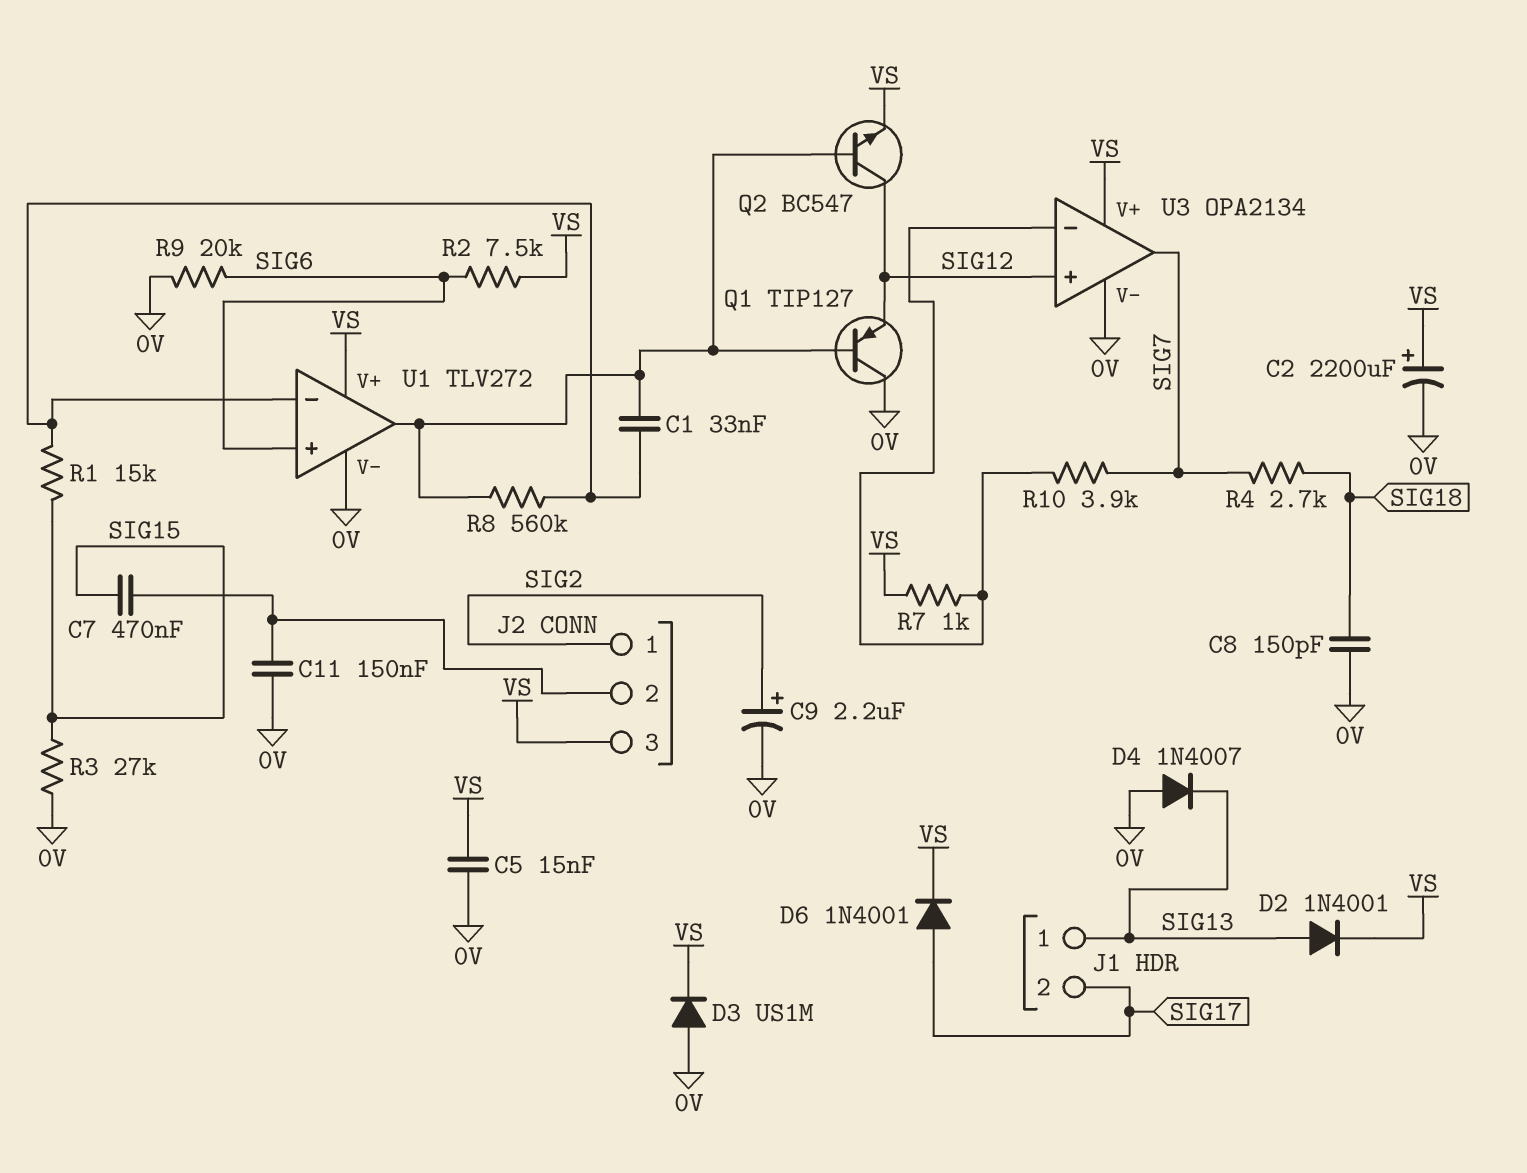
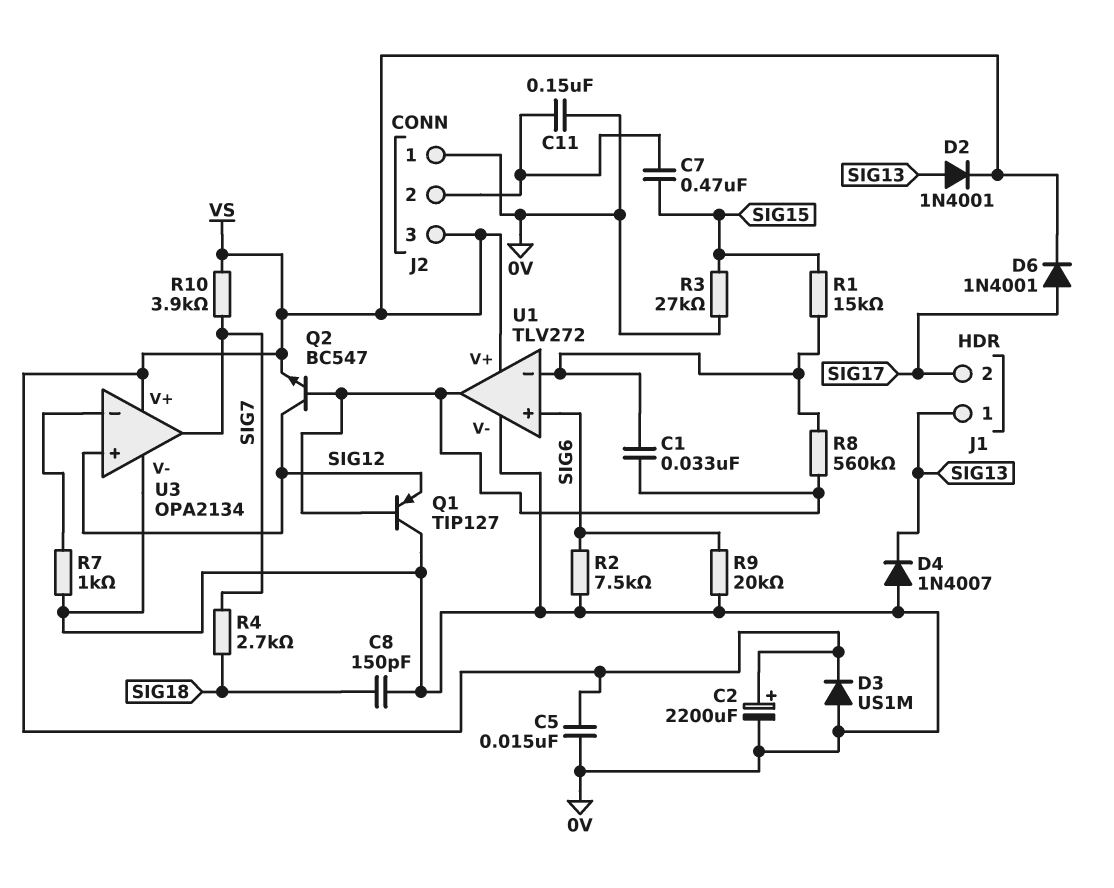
C9: 2.2uF (plus SIG2, minus 0V) -> none
J2 pin 1: SIG2 -> 0V
R2: 7.5k (SIG6, VS) -> 7.5k (0V, SIG6)
R7: 1k (U3/in-, VS) -> 1k (0V, U3/in-)
R10: 3.9k (SIG7, U3/in-) -> 3.9k (SIG7, VS)

